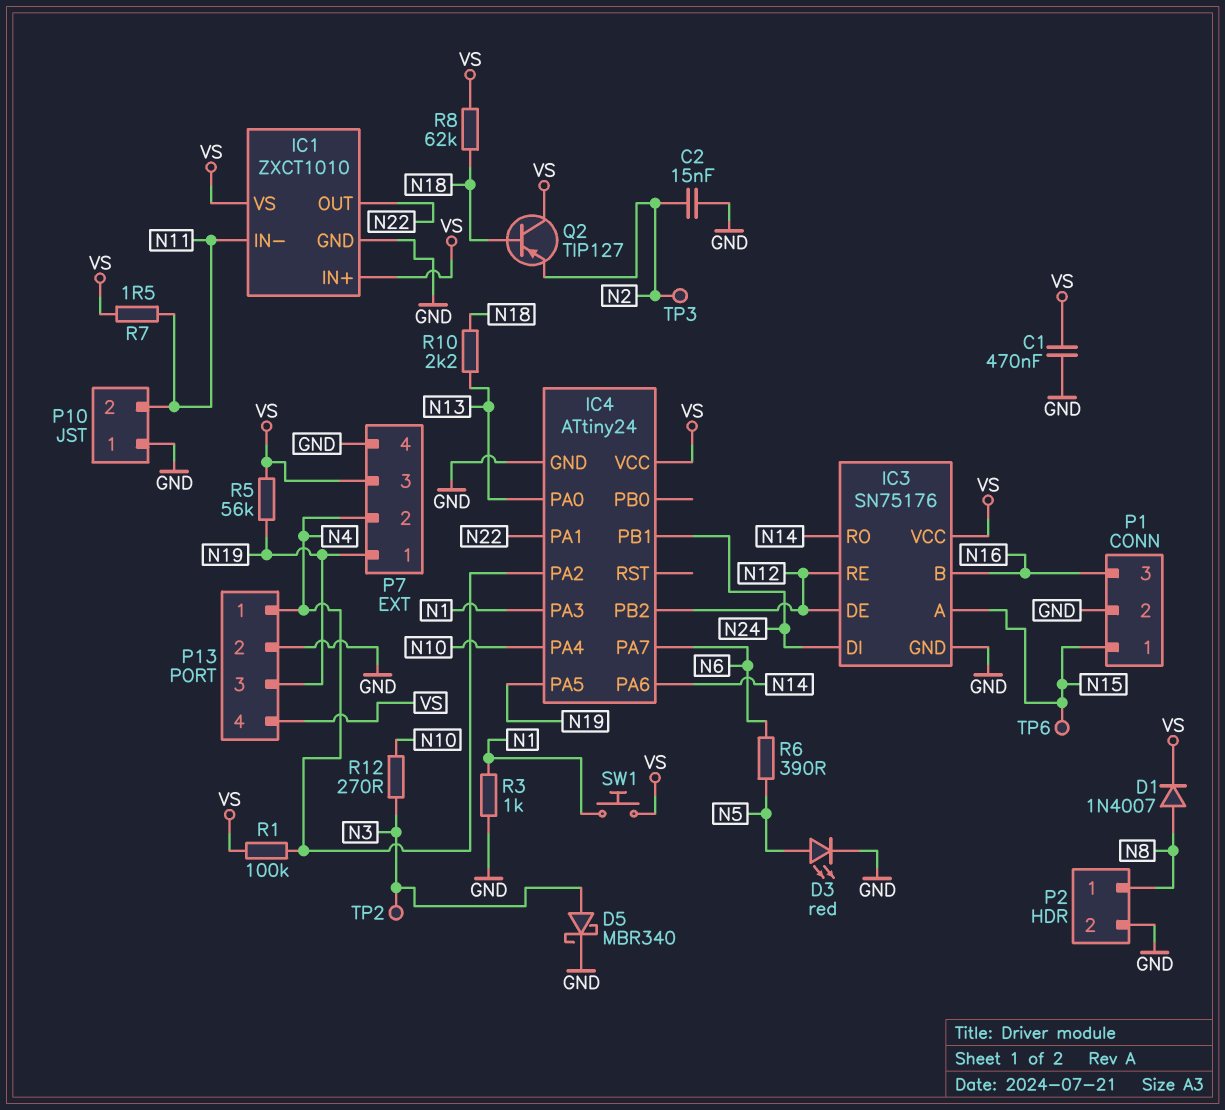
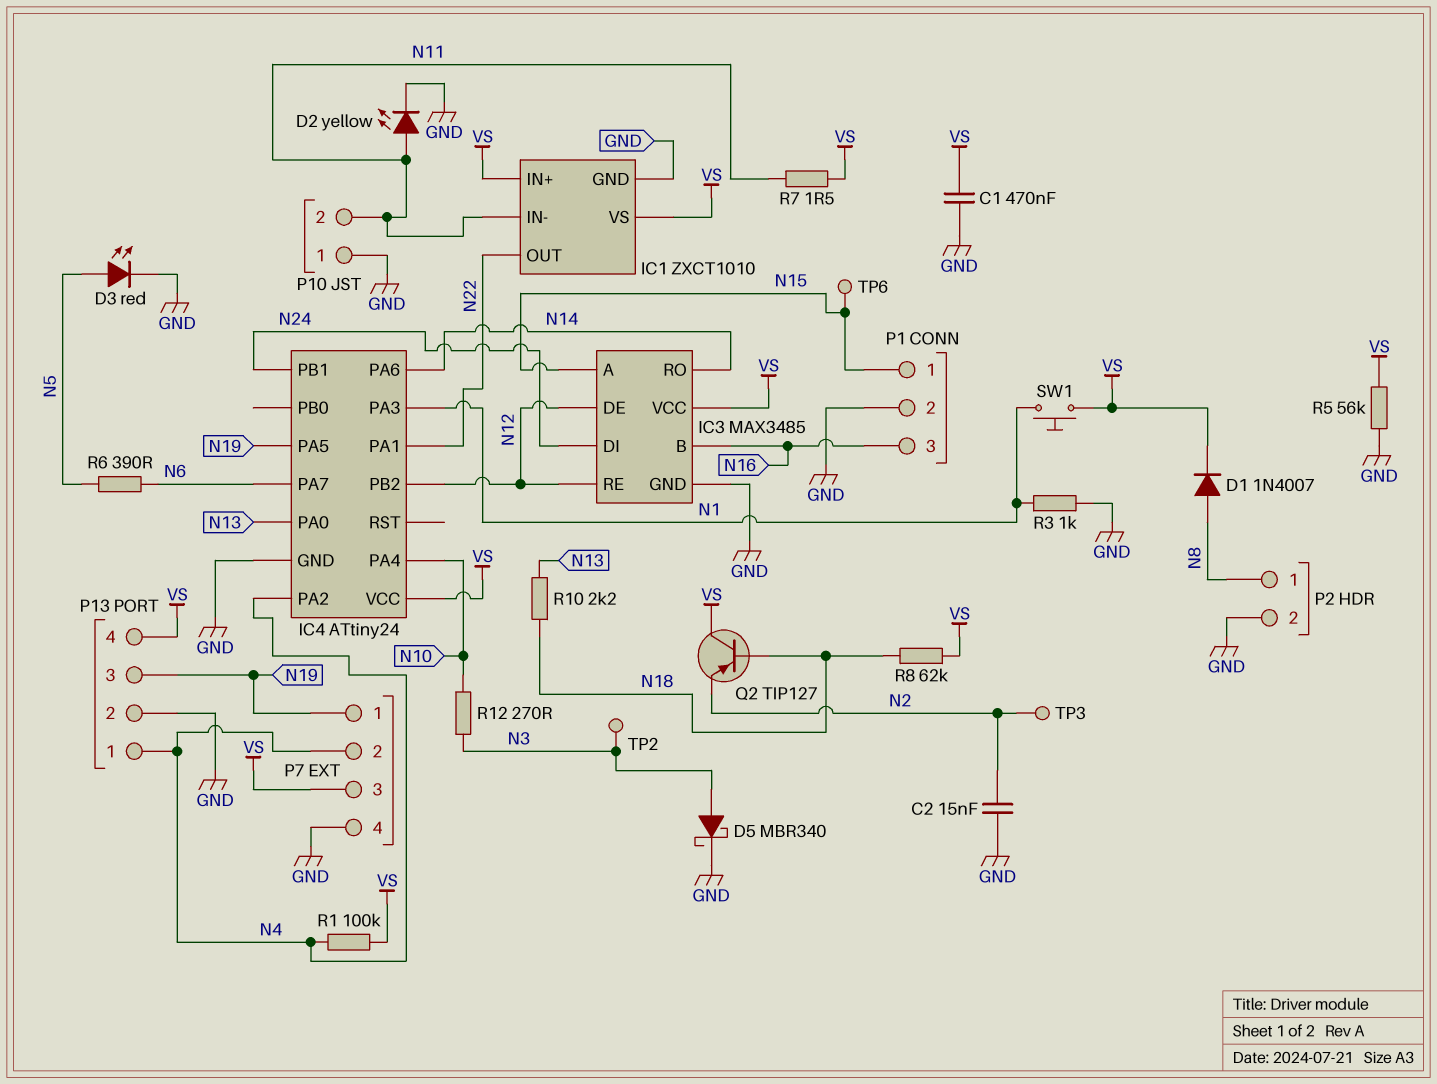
D2: none -> LED yellow (A N11, K GND)
IC3: SN75176 -> MAX3485
R5: 56k (N19, VS) -> 56k (GND, VS)

